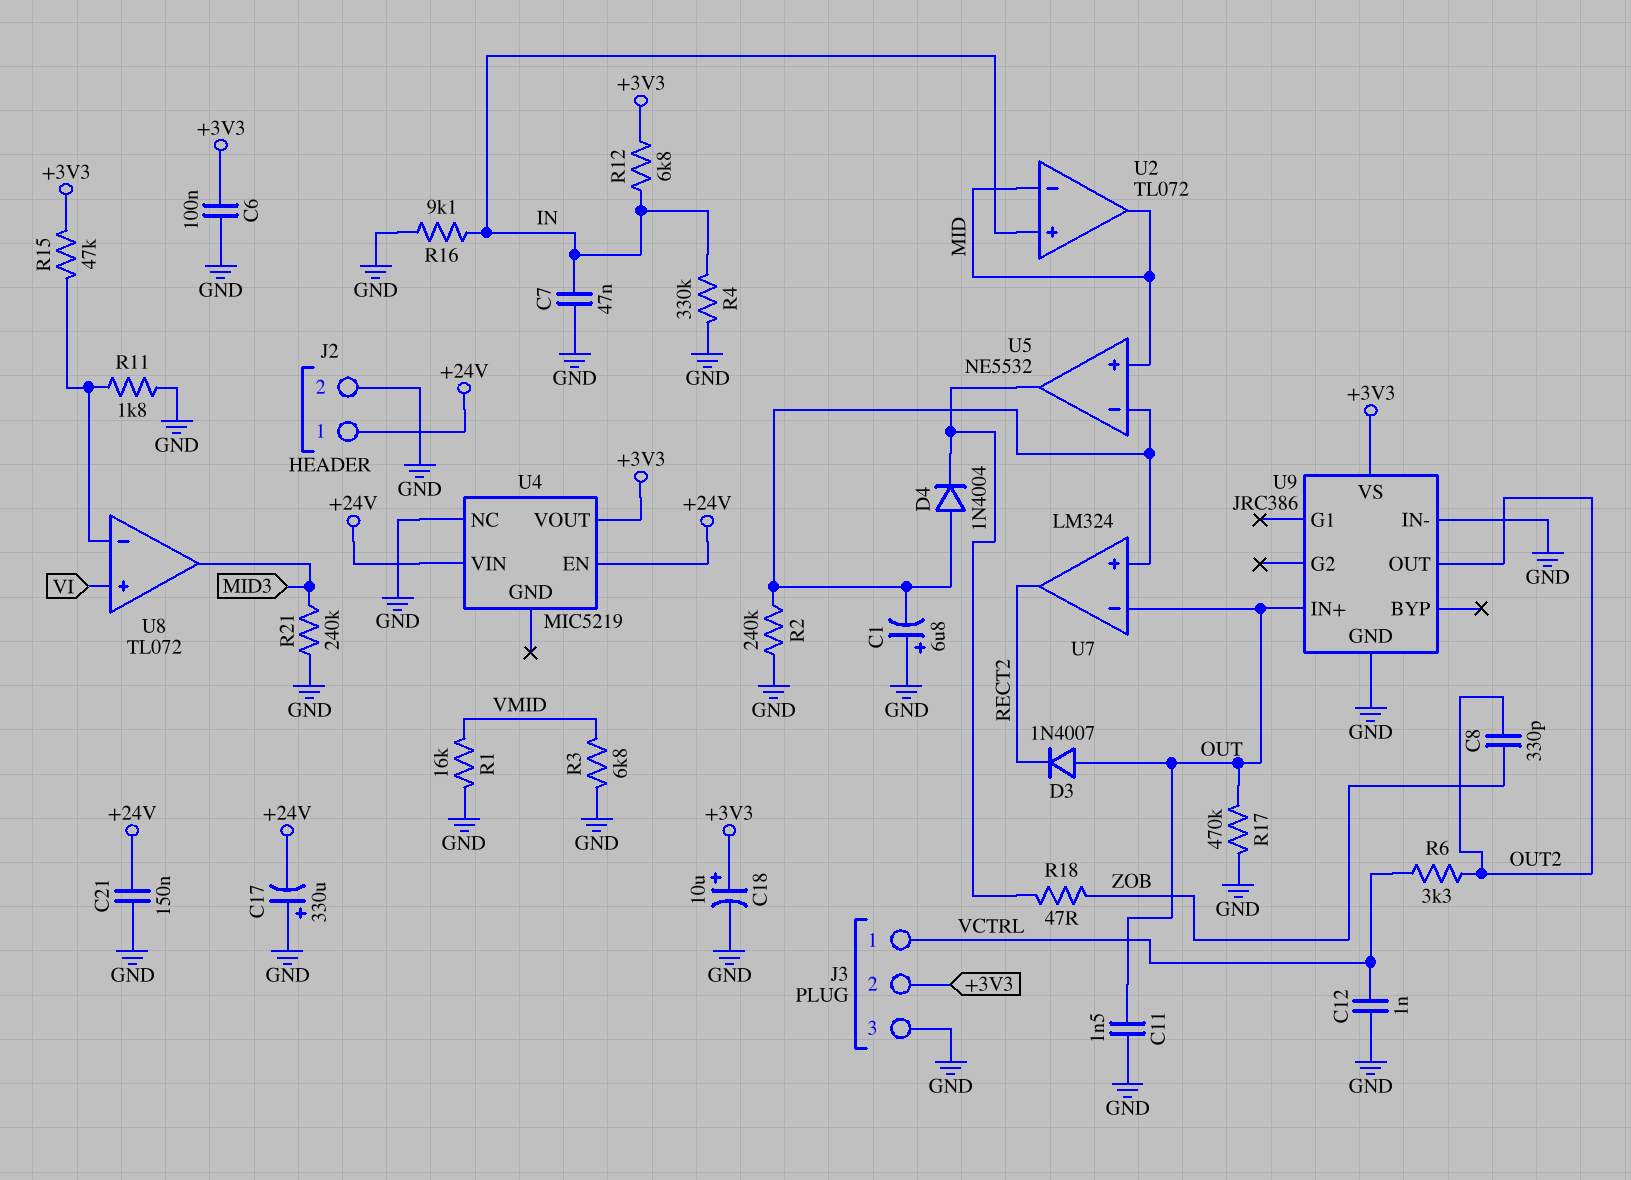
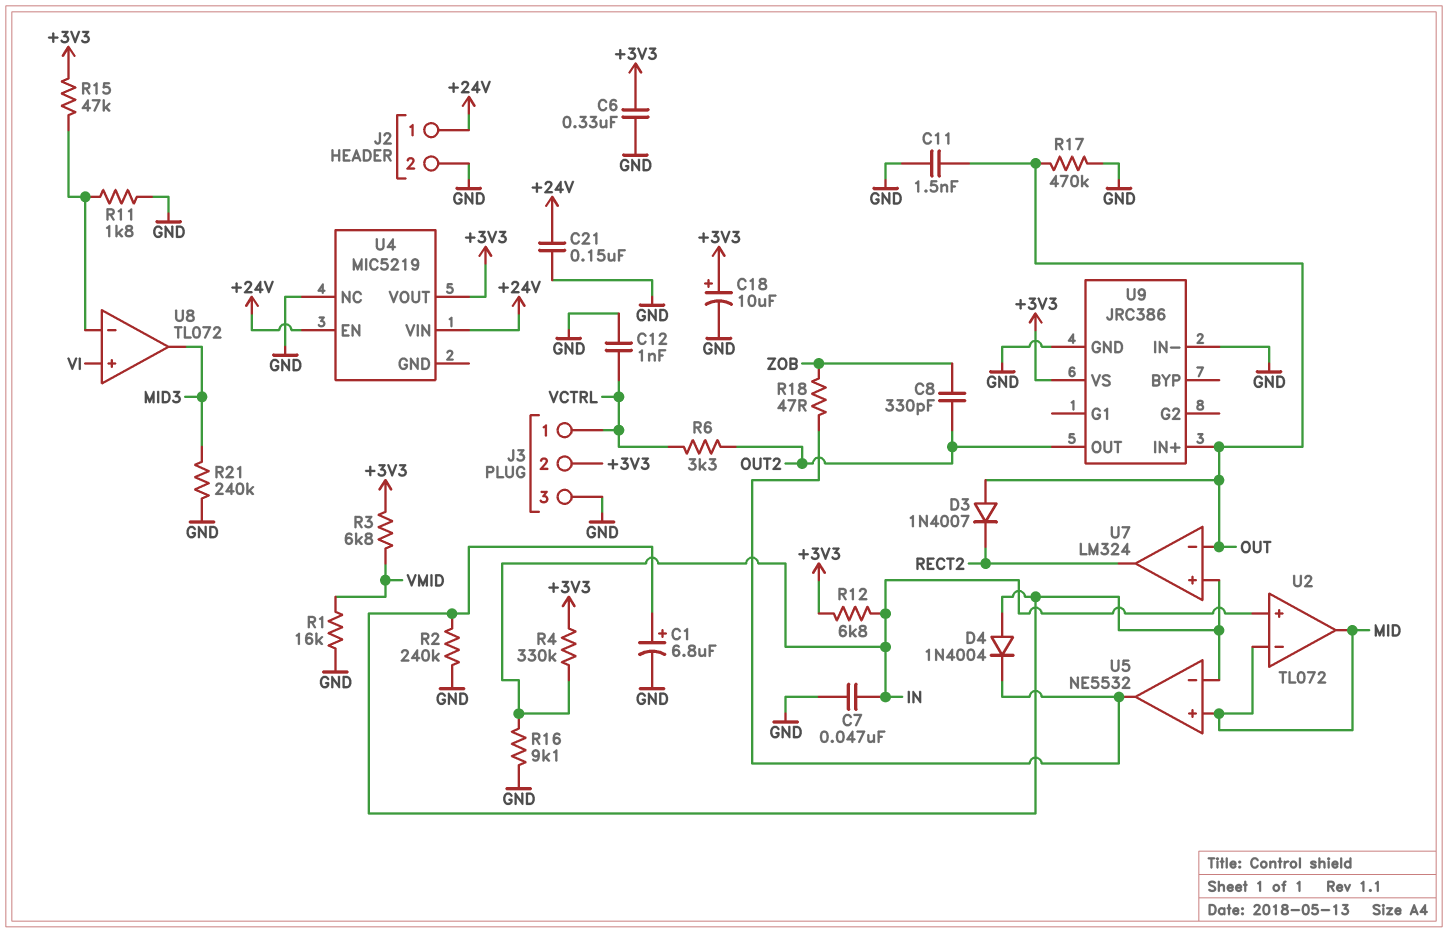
C1: 6.8uF (plus GND, minus U5/in-) -> 6.8uF (plus U5/in-, minus GND)
C6: 100nF (+3V3, GND) -> 330nF (+3V3, GND)
C17: 330uF (plus GND, minus +24V) -> none
R3: 6.8k (GND, VMID) -> 6.8k (+3V3, VMID)
R4: 330k (GND, IN) -> 330k (+3V3, IN)

